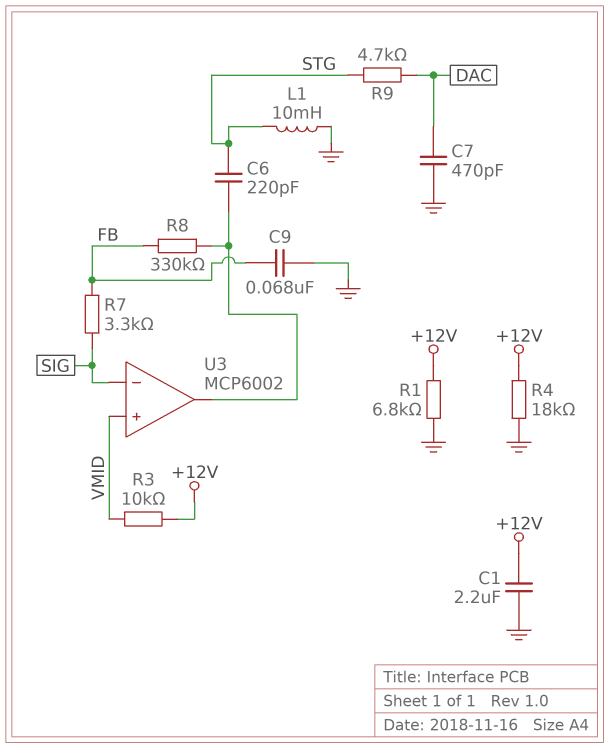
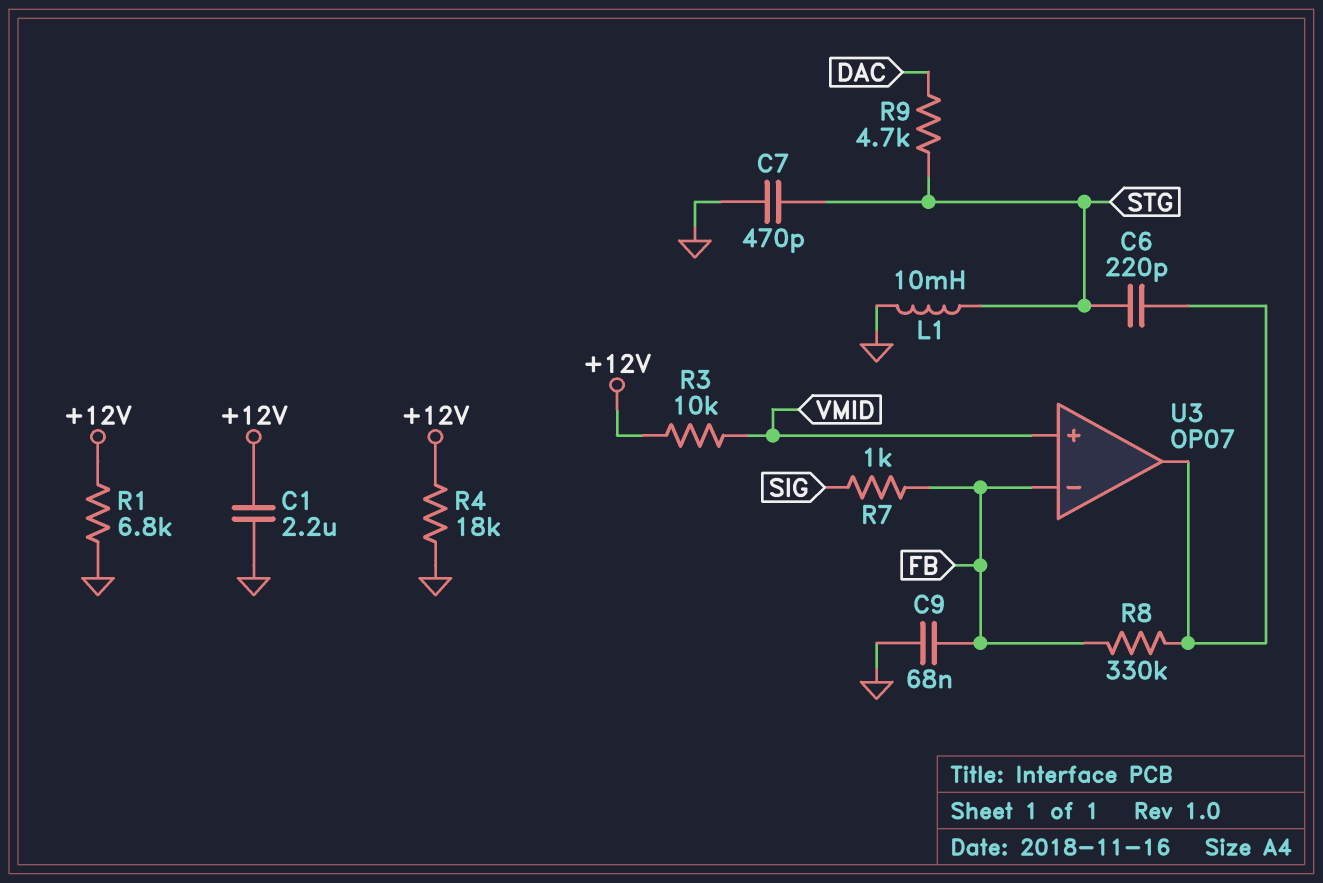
C7: 470pF (DAC, GND) -> 470pF (GND, STG)
R7: 3.3k (FB, SIG) -> 1k (FB, SIG)
U3: MCP6002 -> OP07
U3 pin in-: SIG -> FB

